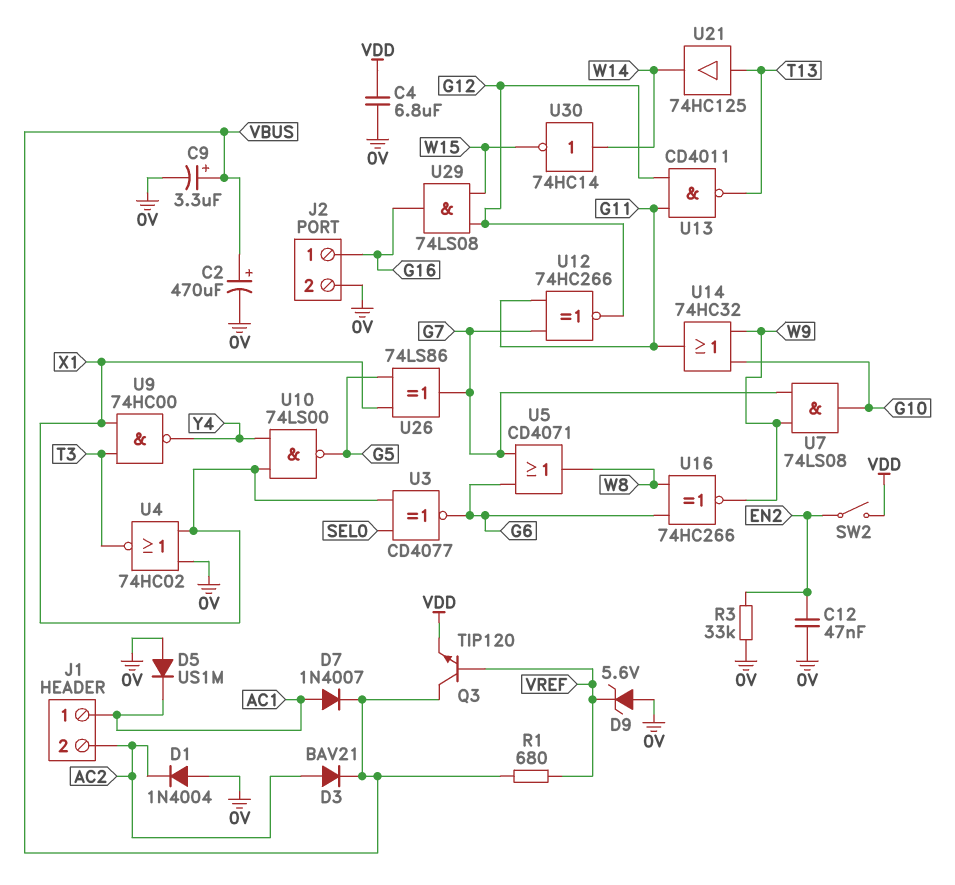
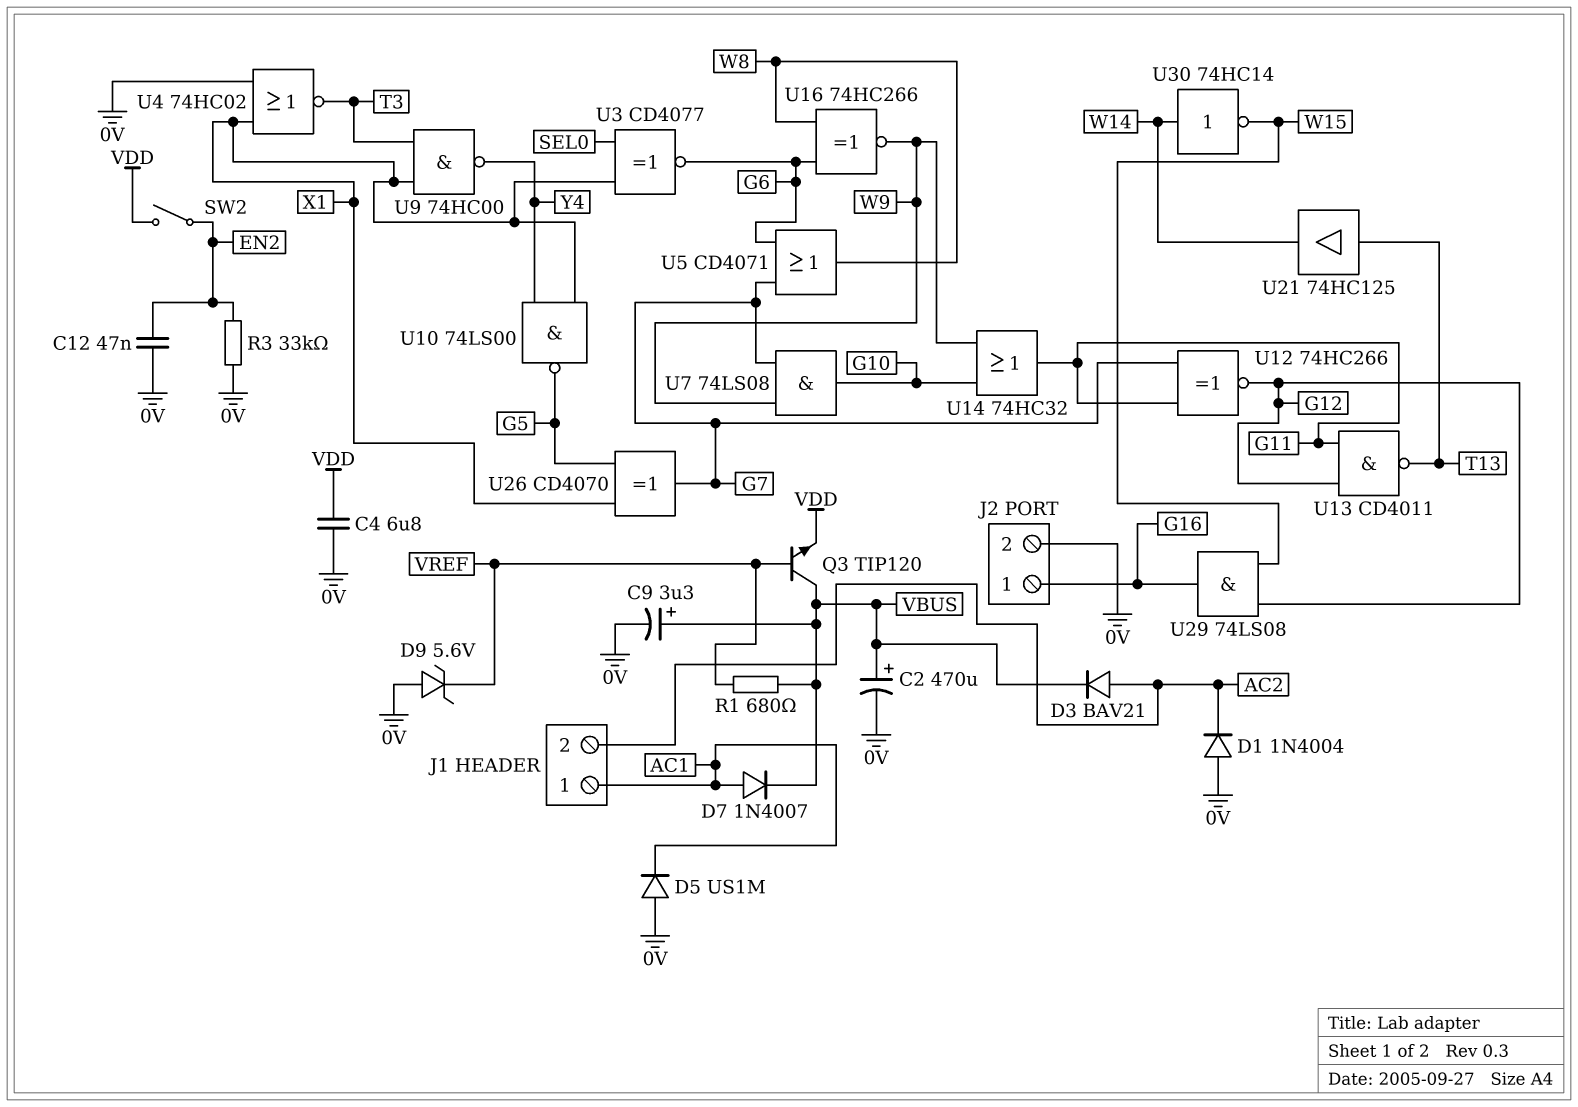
U26: XOR 74LS86 (in G5, in X1, out G7) -> XOR CD4070 (in G5, in X1, out G7)

